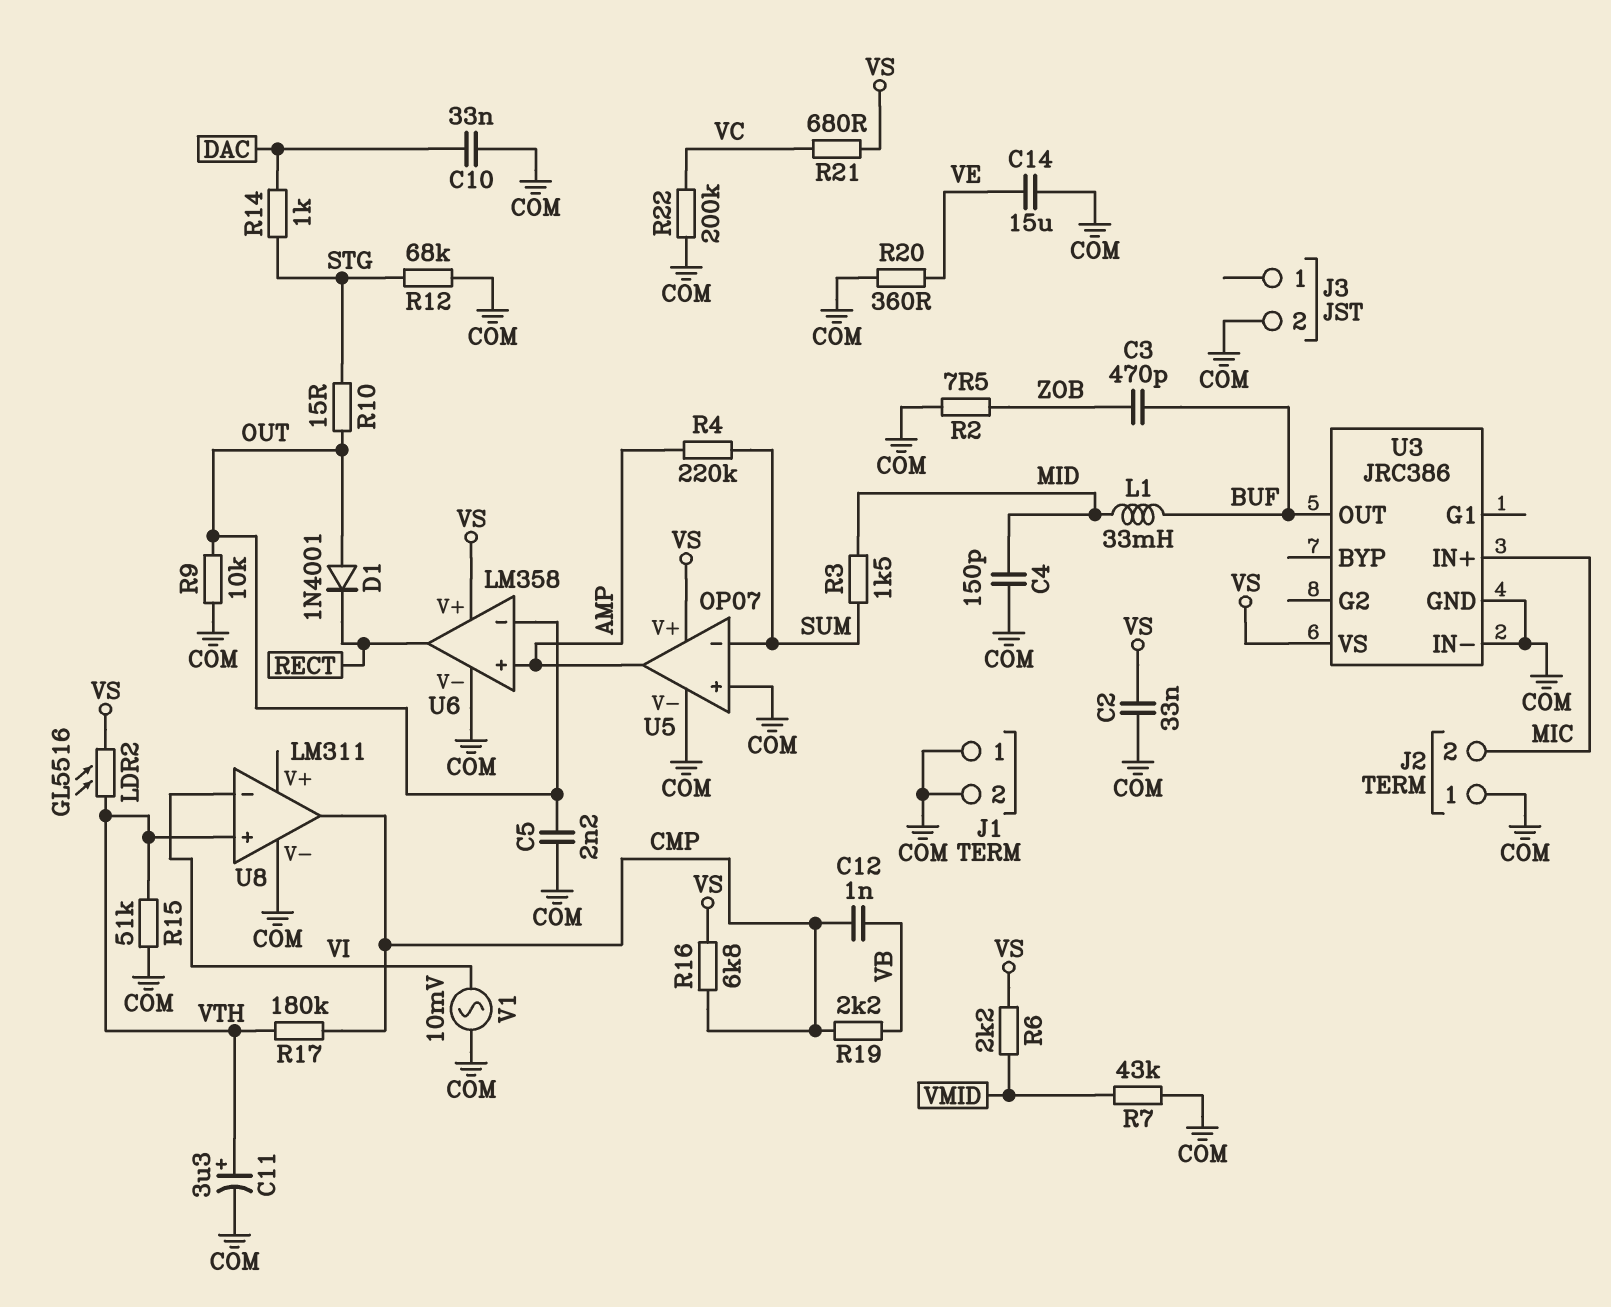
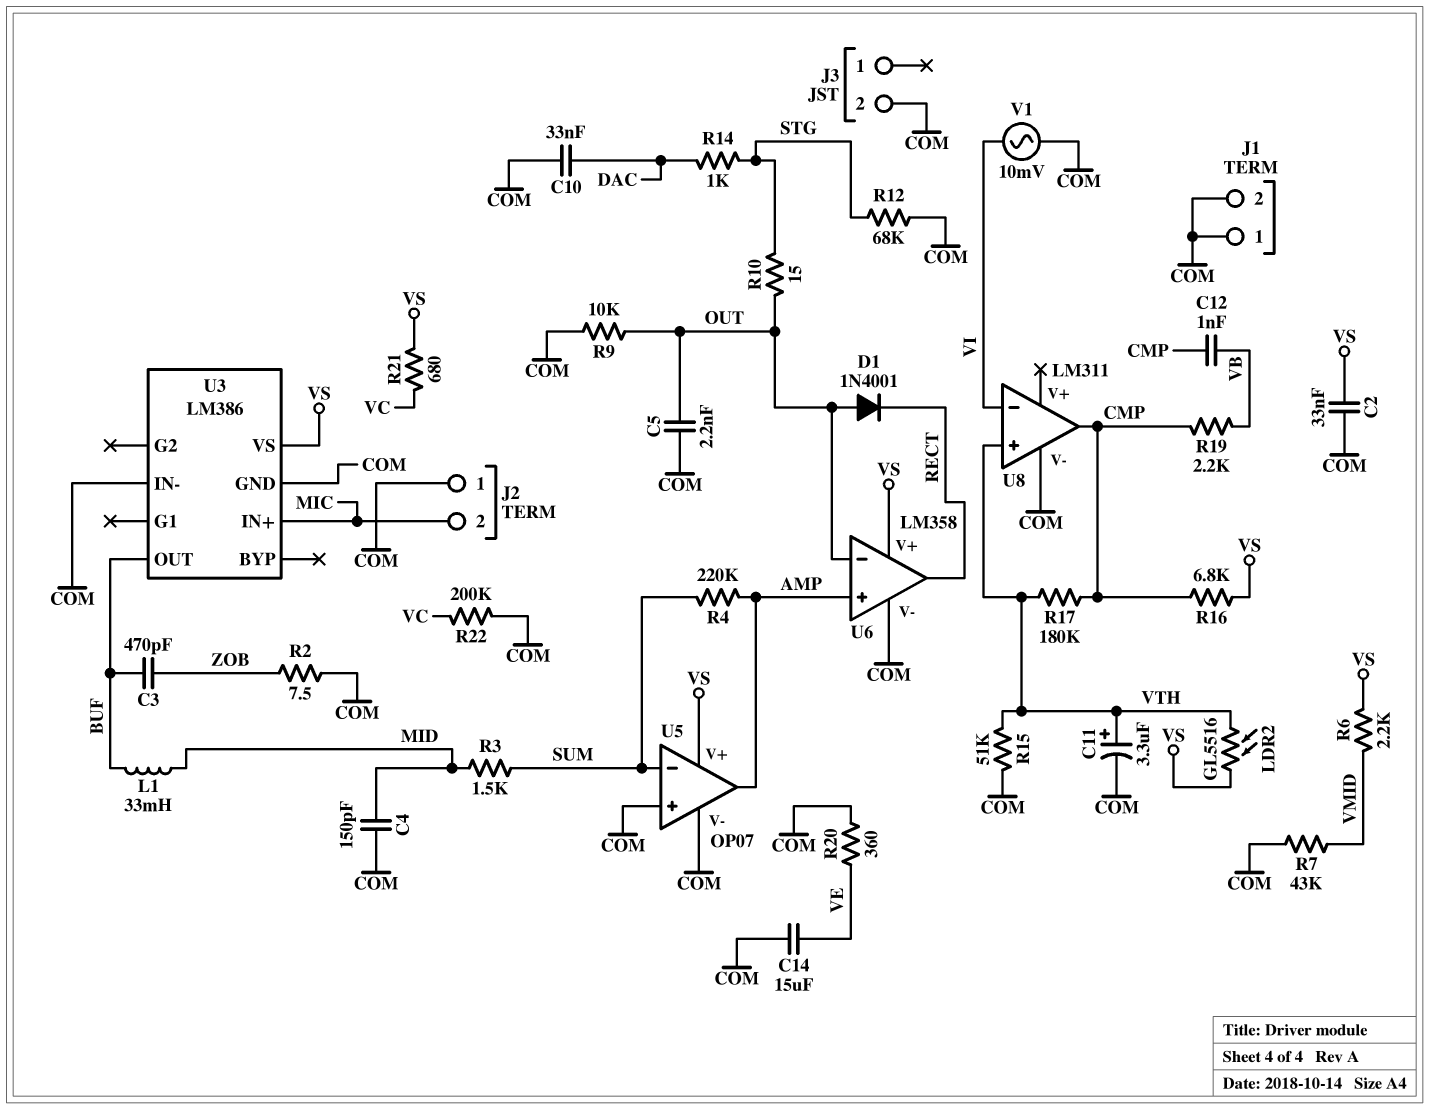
U3: JRC386 -> LM386

